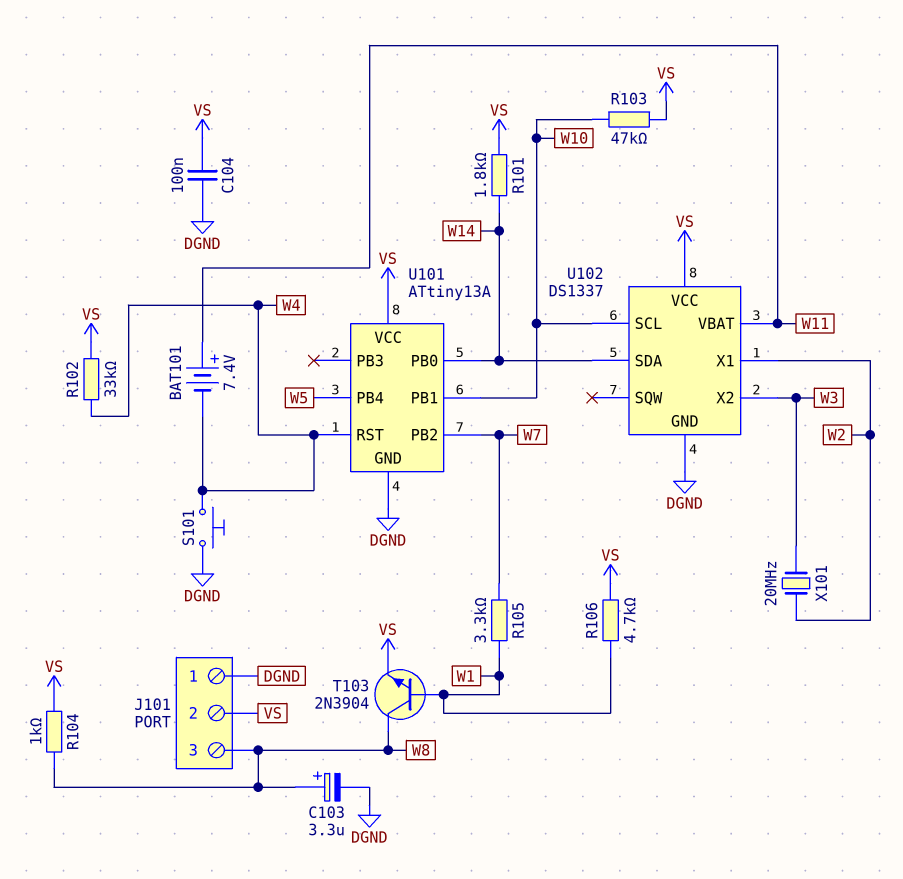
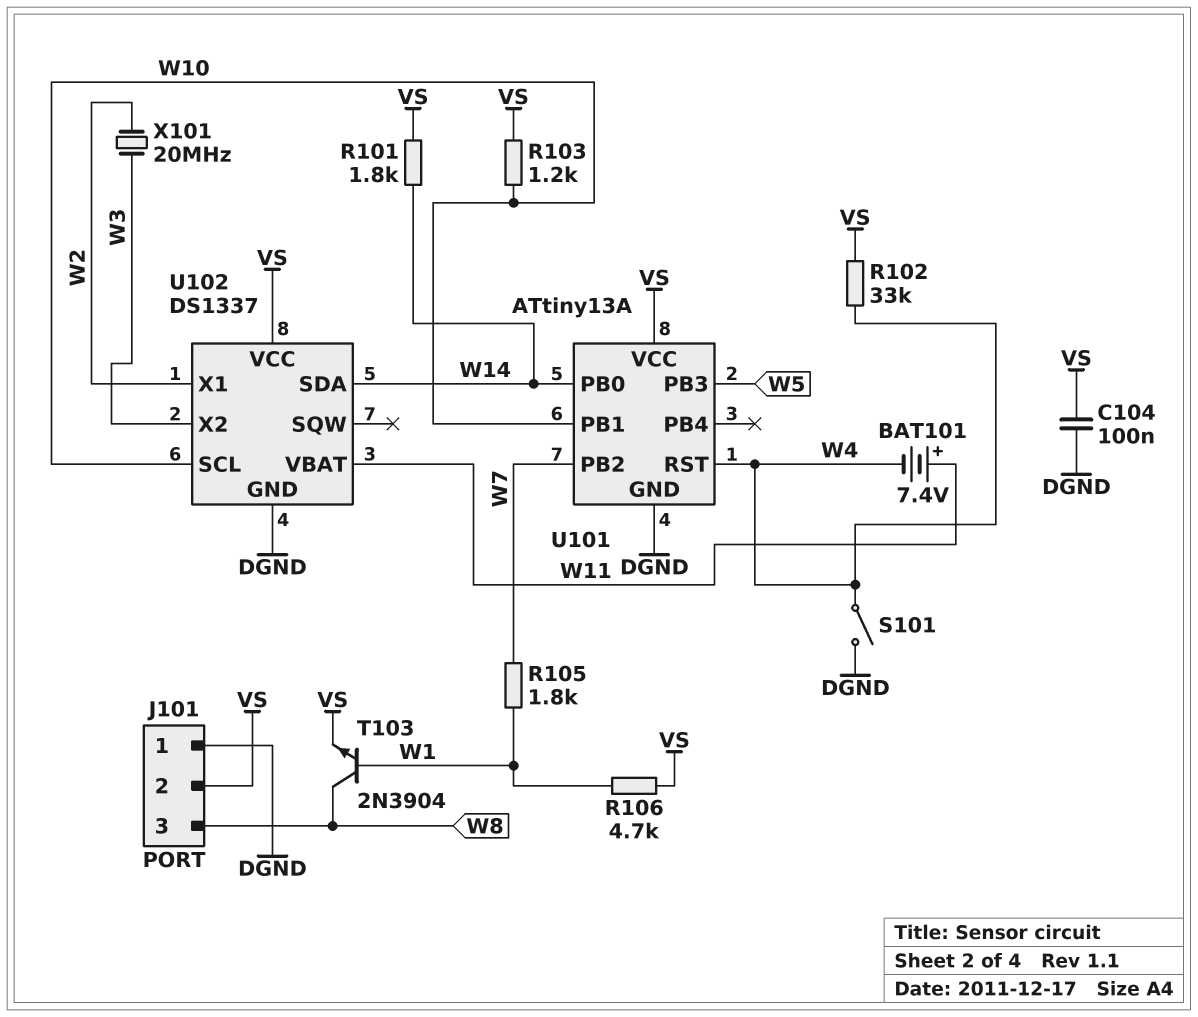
C103: 3.3uF (plus W8, minus DGND) -> none
R103: 47k (VS, W10) -> 1.2k (VS, W10)
R104: 1k (VS, W8) -> none
R105: 3.3k (W1, W7) -> 1.8k (W1, W7)
S101: button (DGND, W4) -> switch (DGND, W4)
U101 pin PB3: none -> W5
U101 pin PB4: W5 -> none

